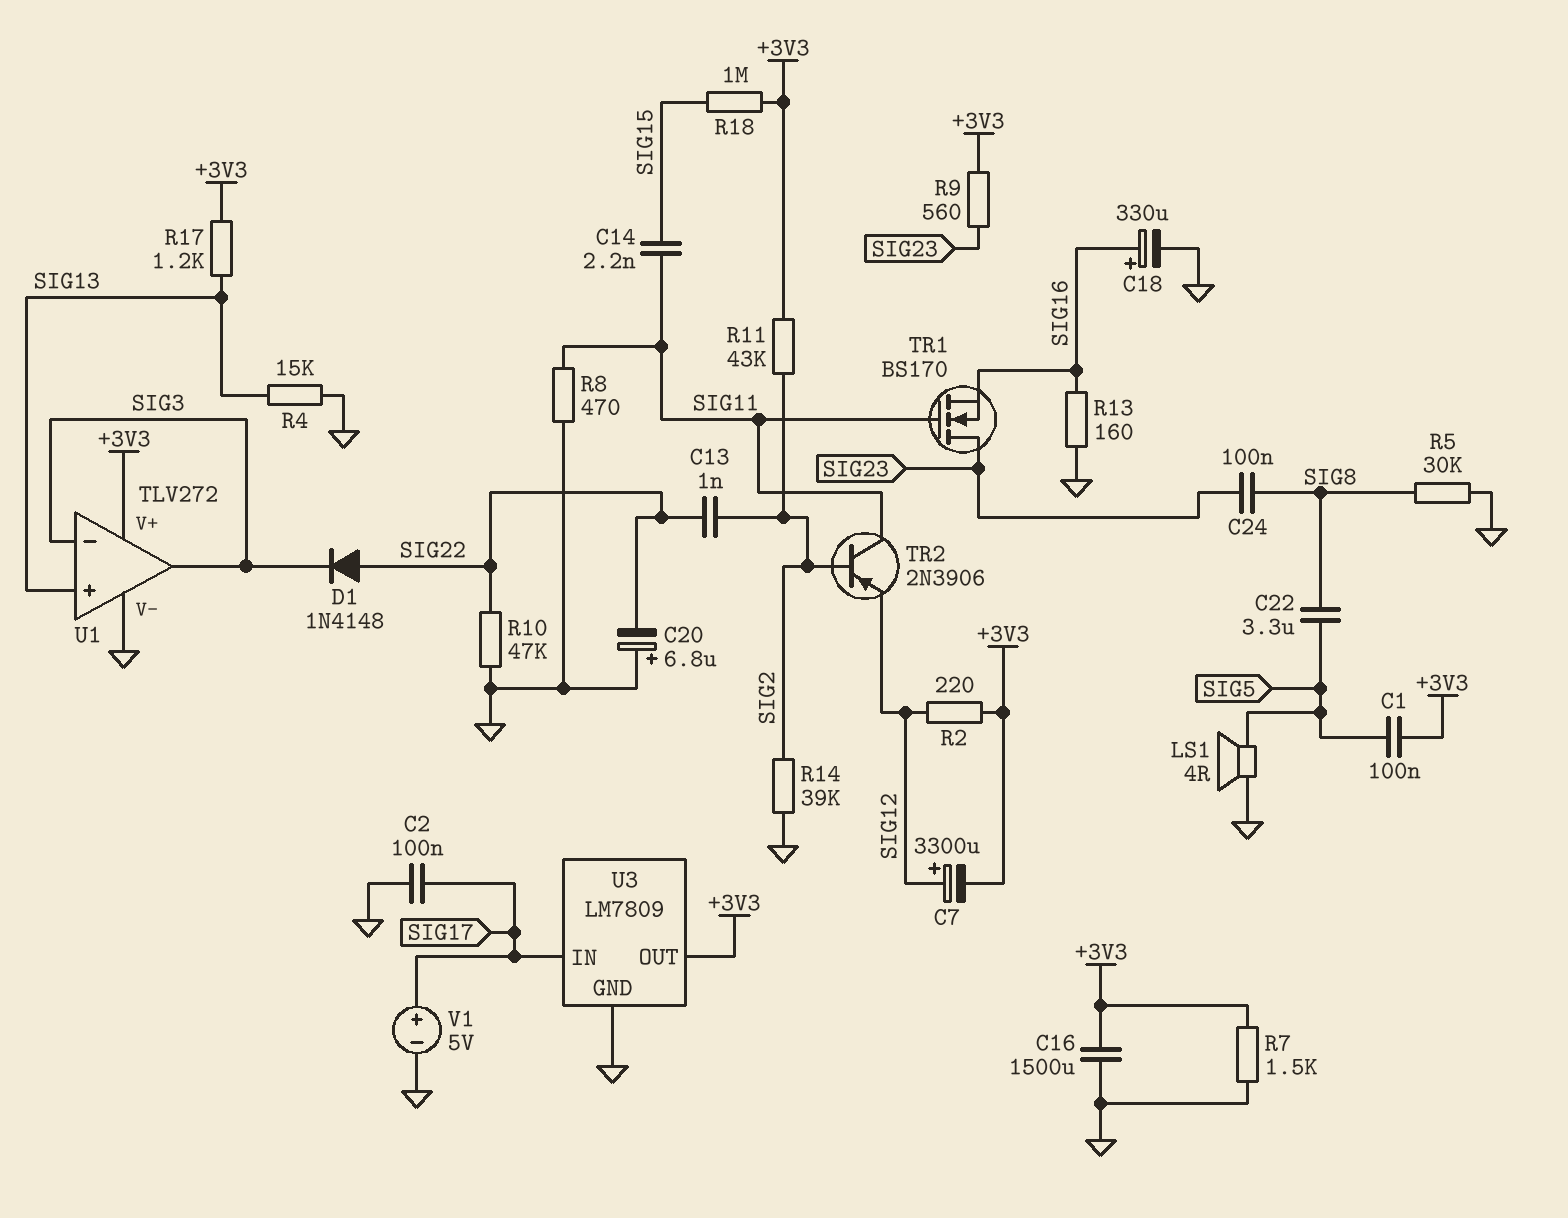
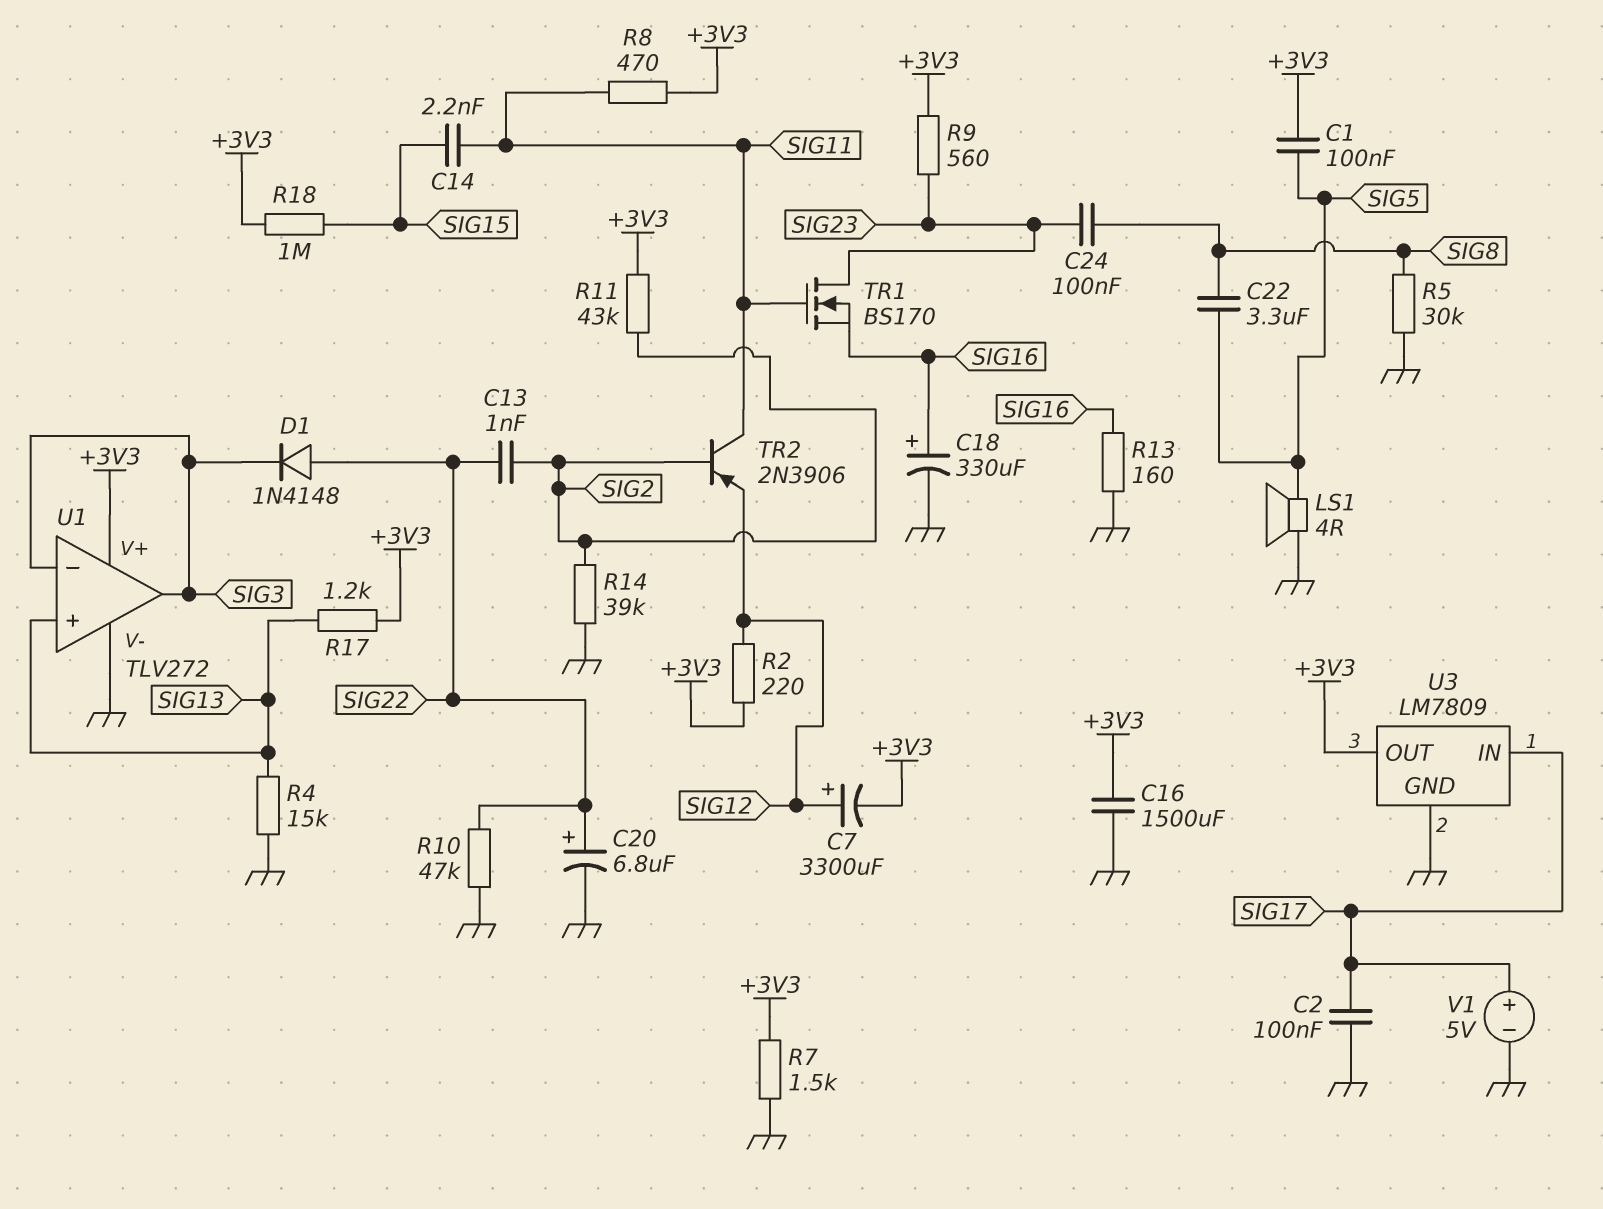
C20: 6.8uF (plus GND, minus SIG22) -> 6.8uF (plus SIG22, minus GND)
R8: 470 (GND, SIG11) -> 470 (+3V3, SIG11)

